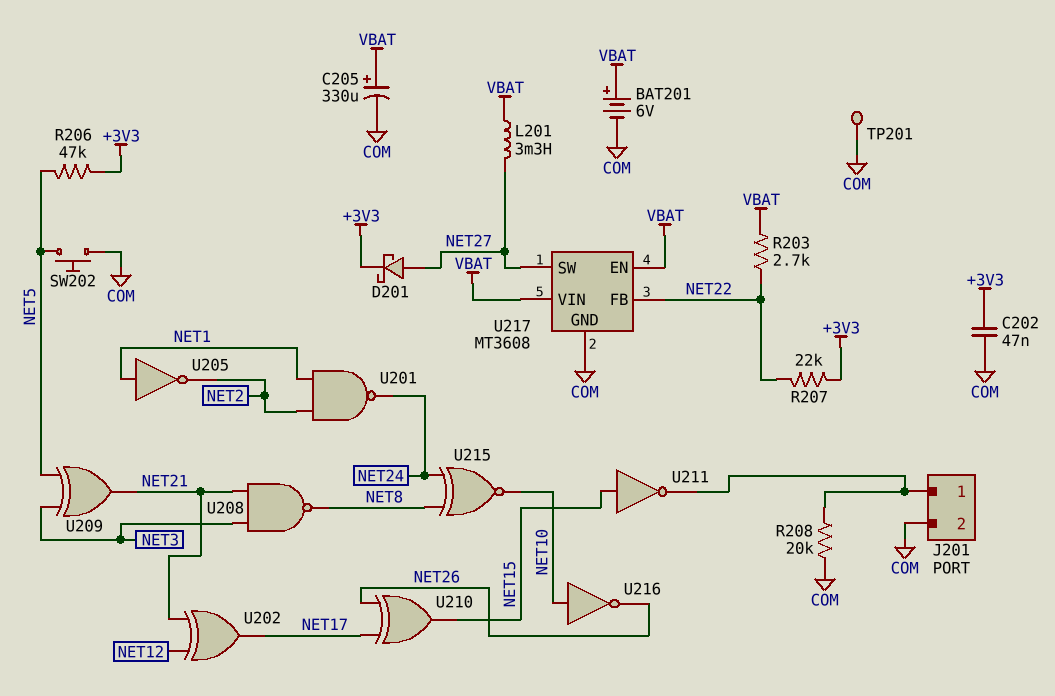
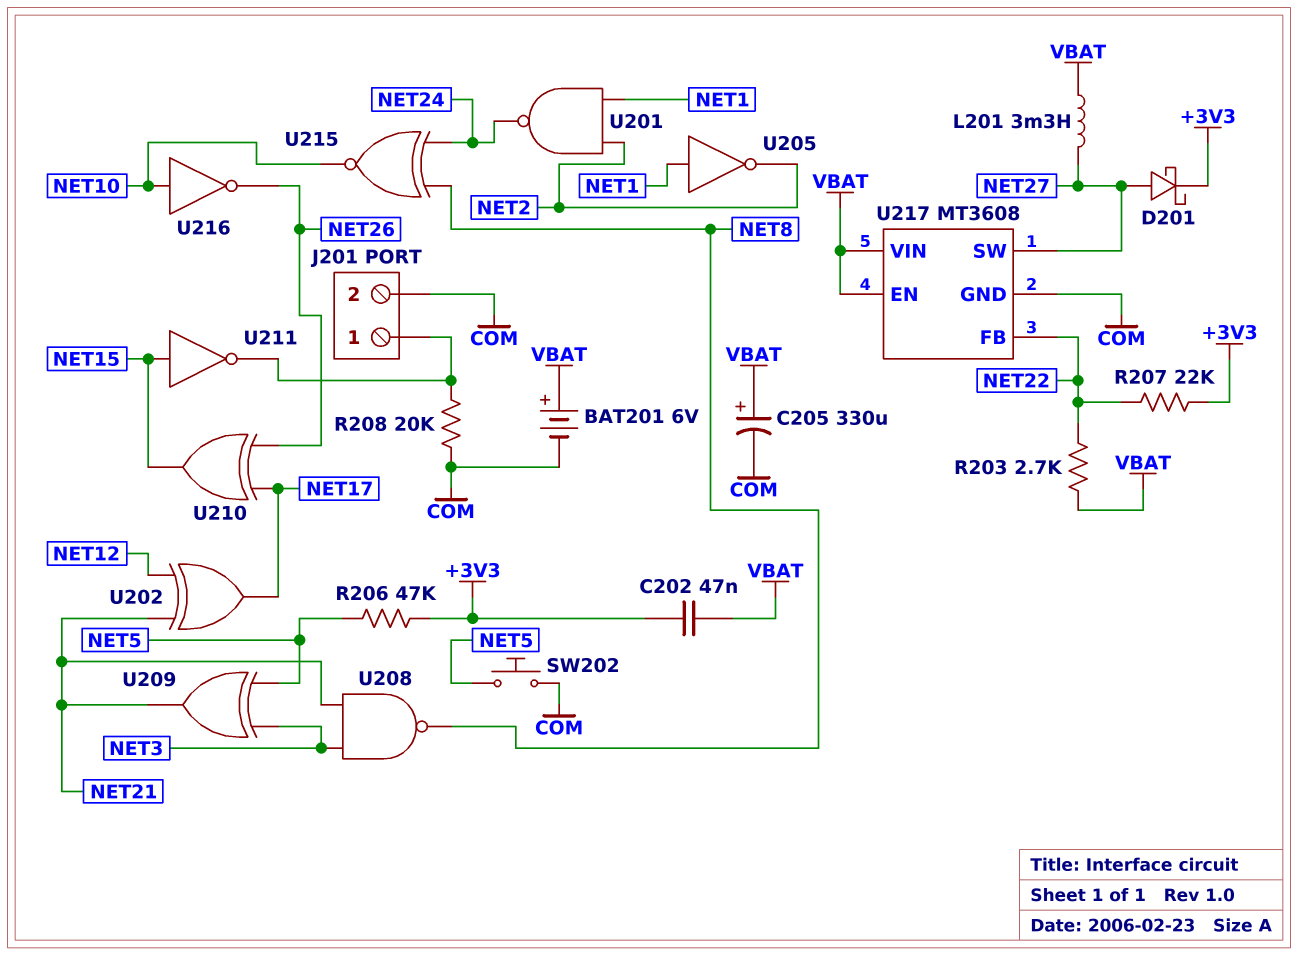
C202: 47nF (+3V3, COM) -> 47nF (+3V3, VBAT)
TP201: test point (COM) -> none

